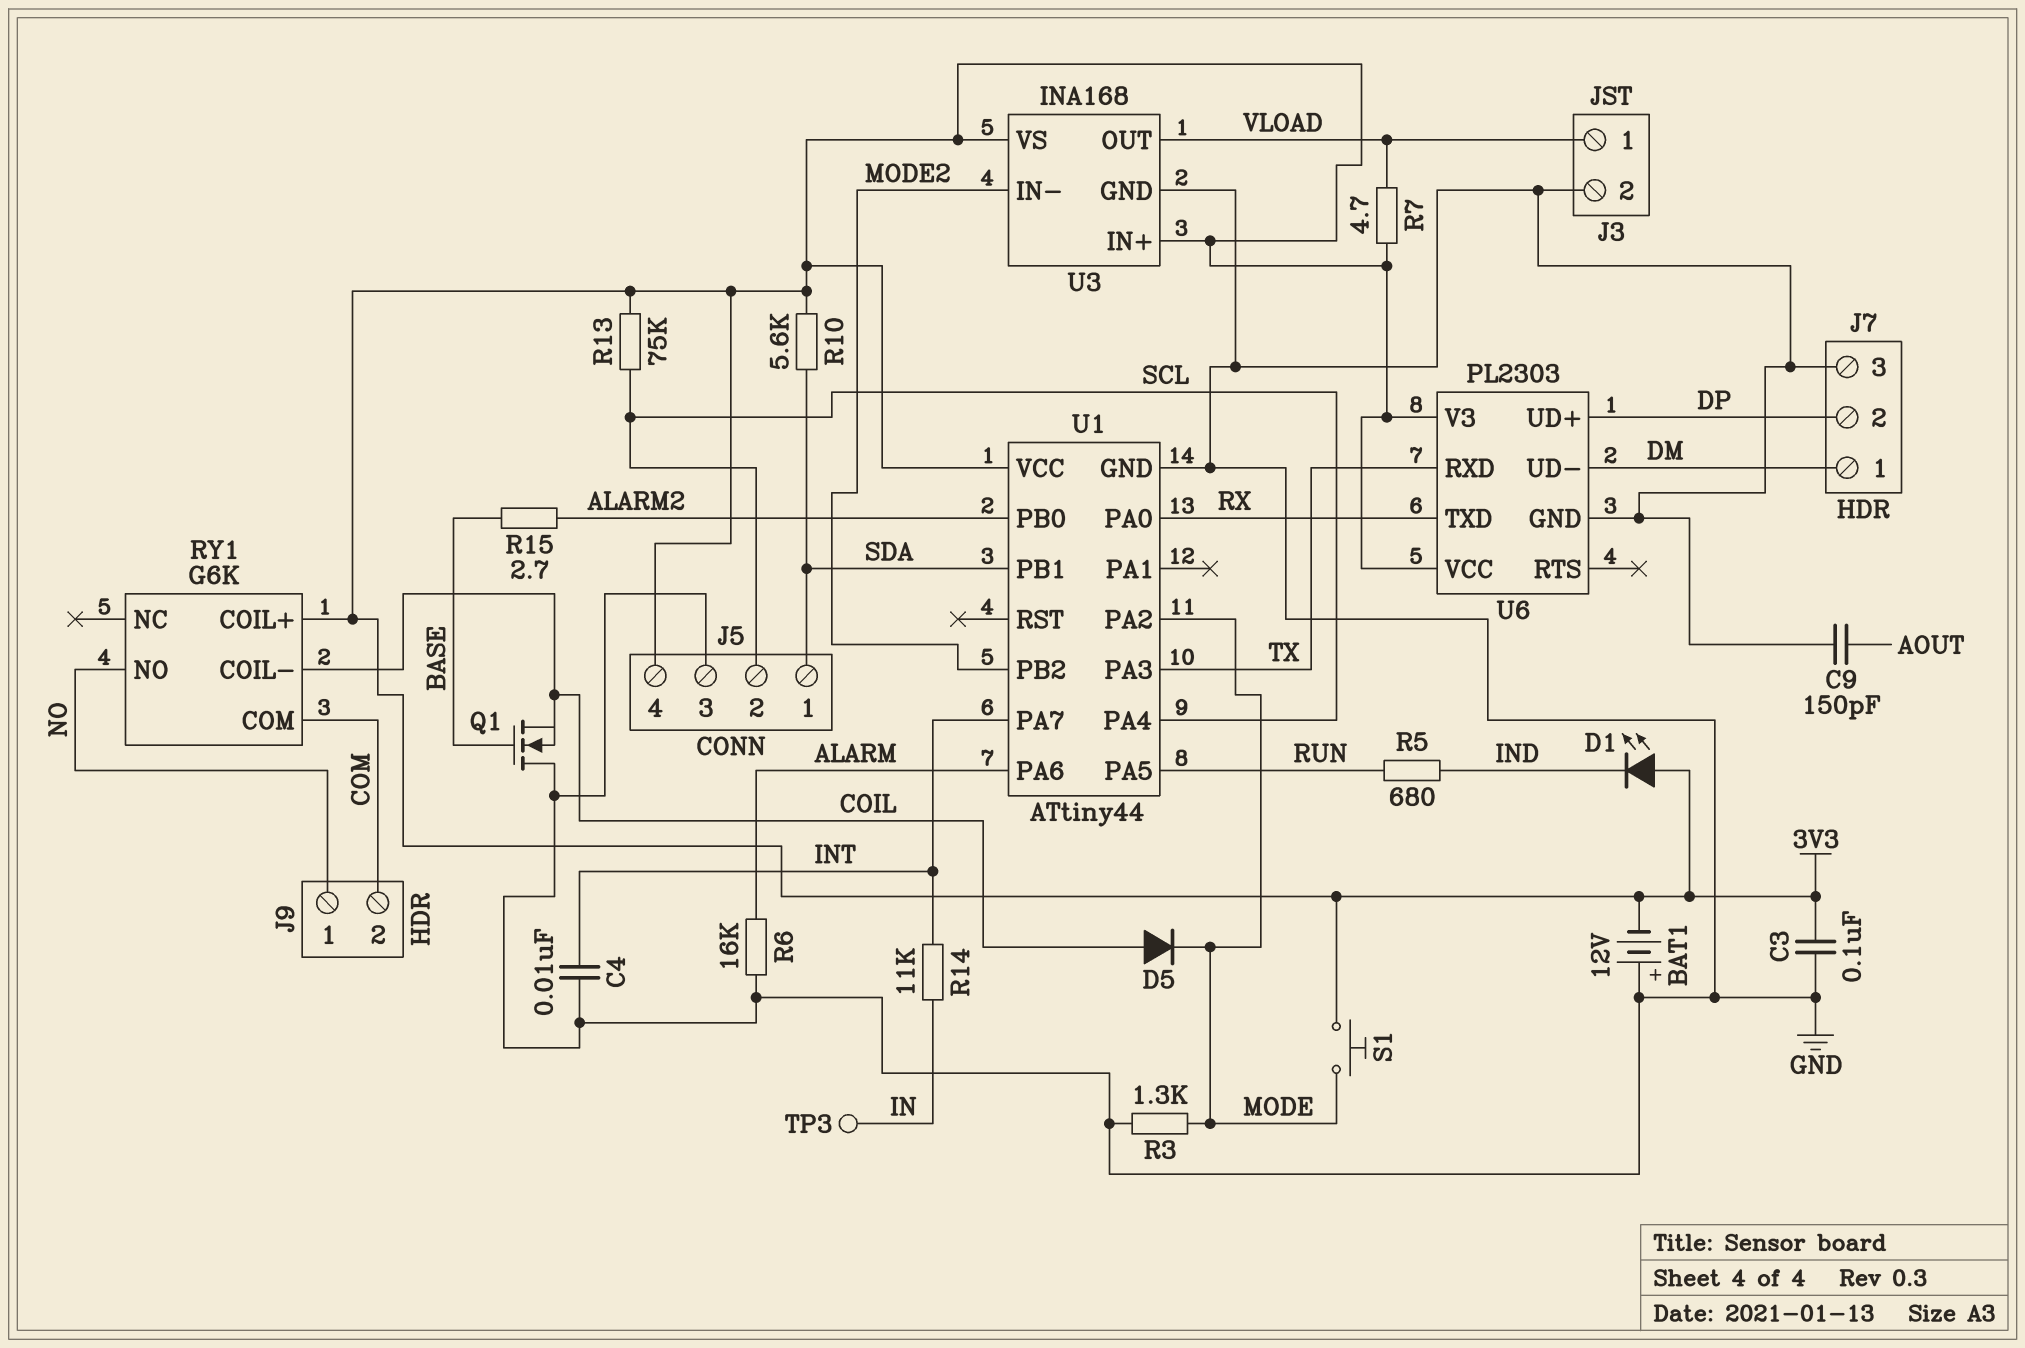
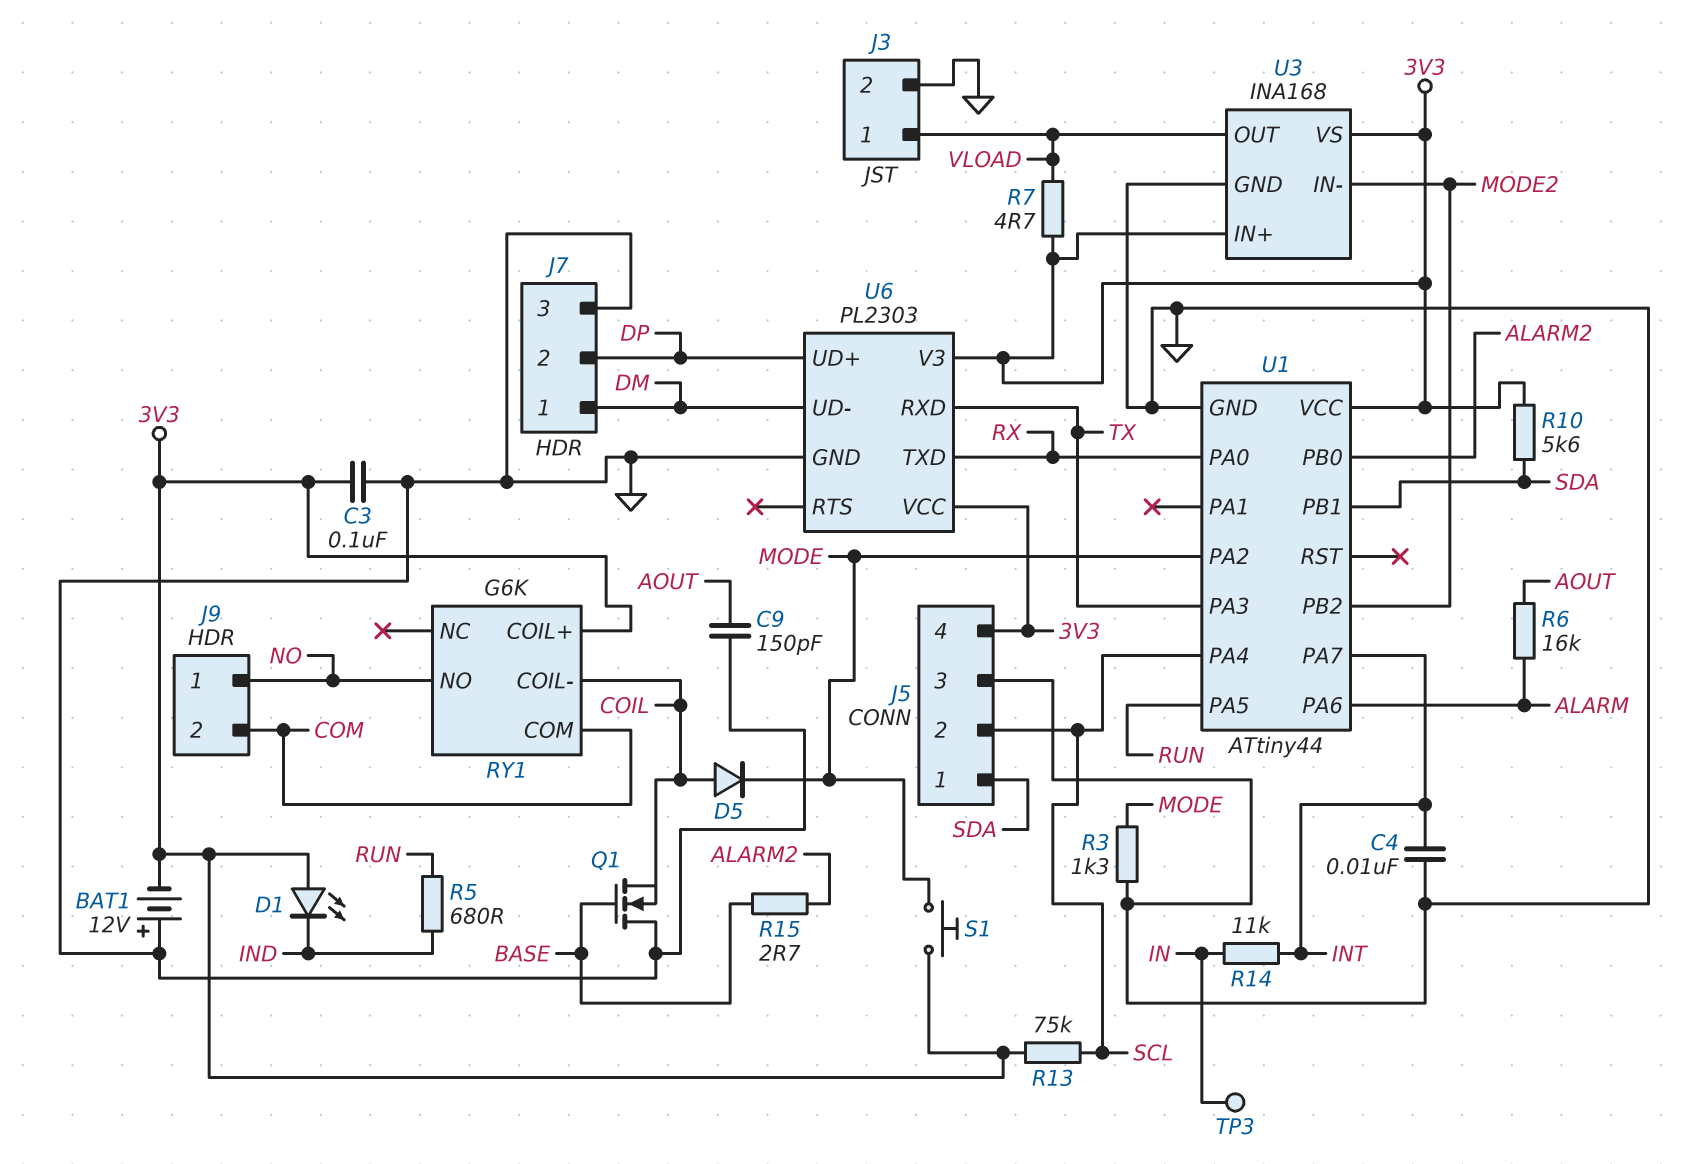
R6: 16k (ALARM, GND) -> 16k (ALARM, AOUT)

